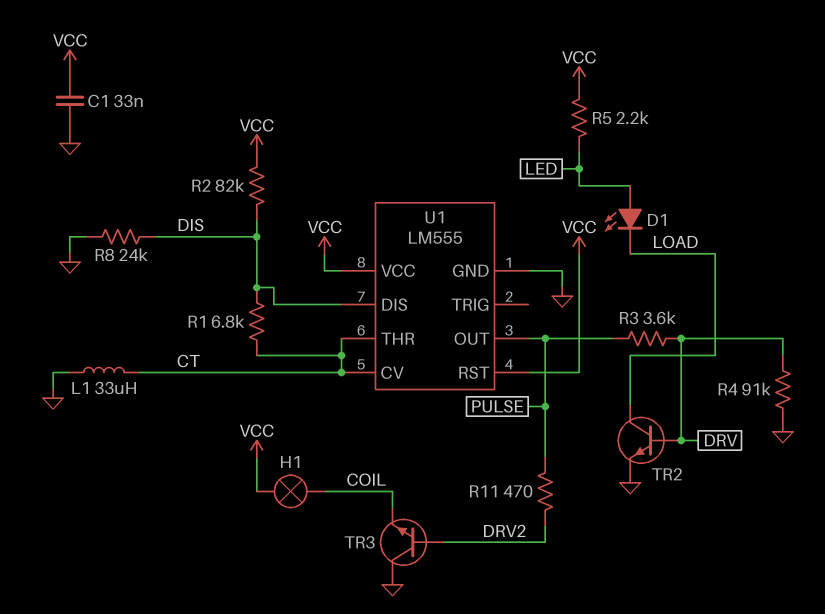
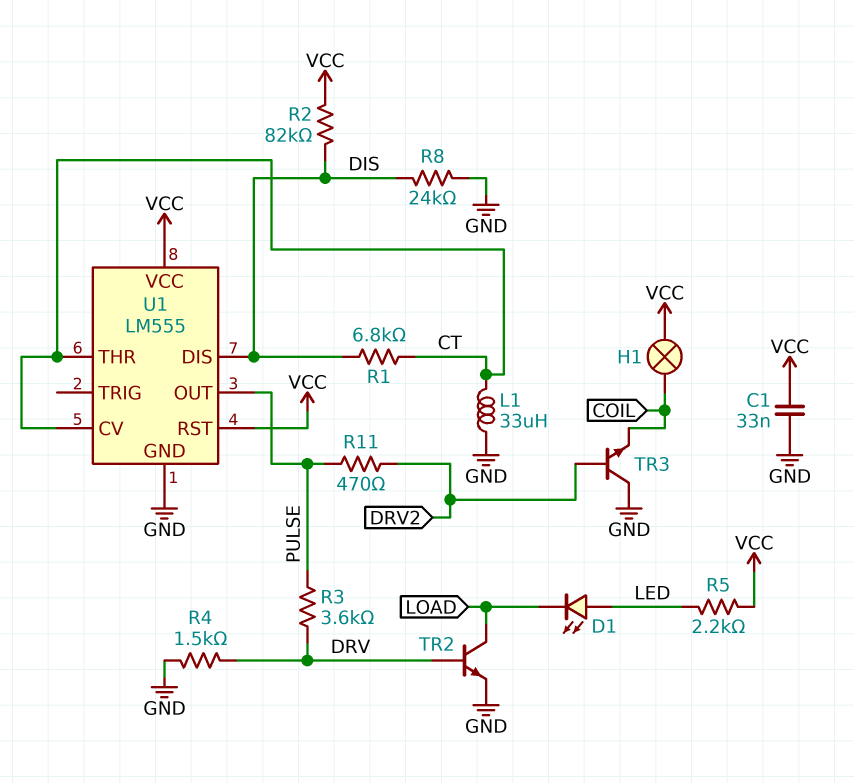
R4: 91k (DRV, GND) -> 1.5k (DRV, GND)

